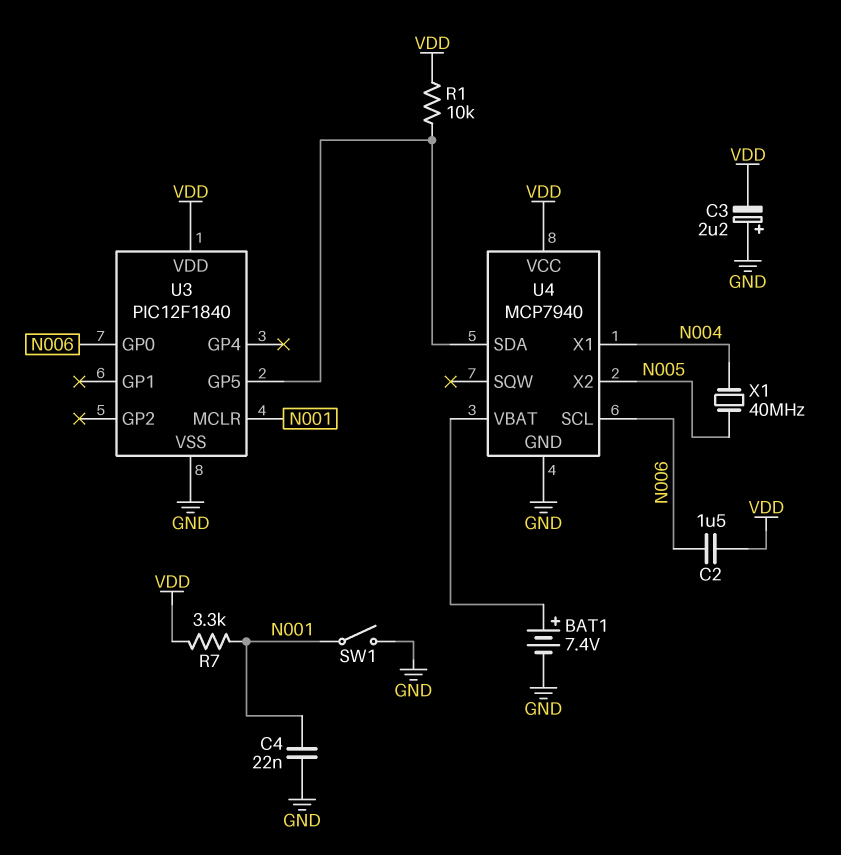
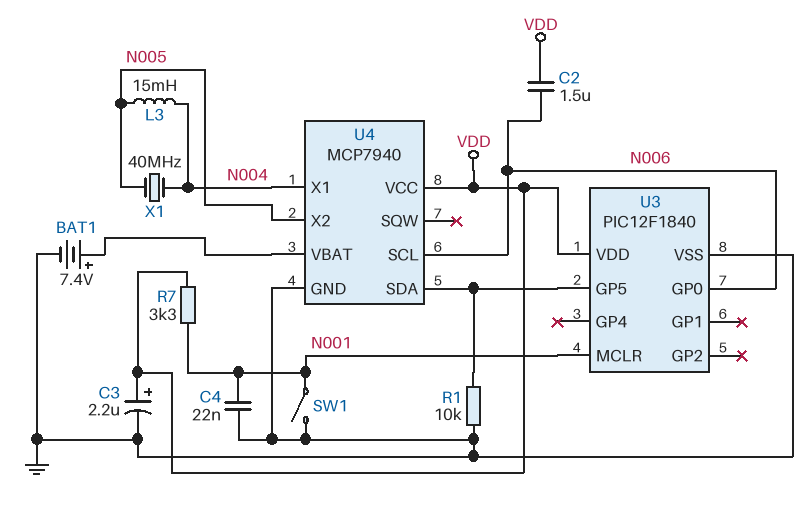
C3: 2.2uF (plus GND, minus VDD) -> 2.2uF (plus VDD, minus GND)
L3: none -> 15mH (N004, N005)
R1: 10k (U3/GP5, VDD) -> 10k (GND, U3/GP5)

